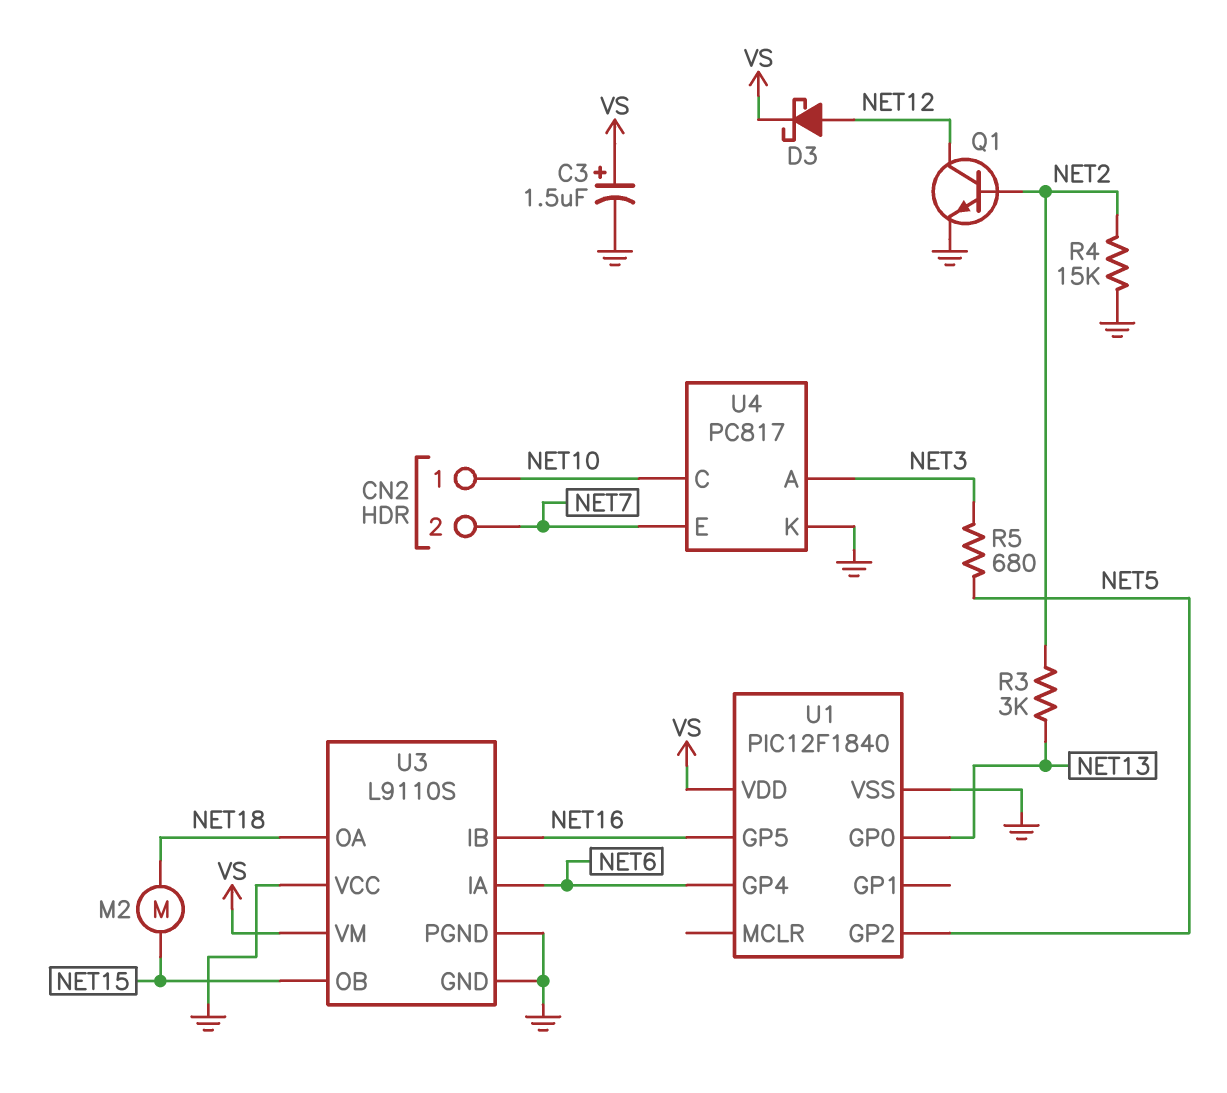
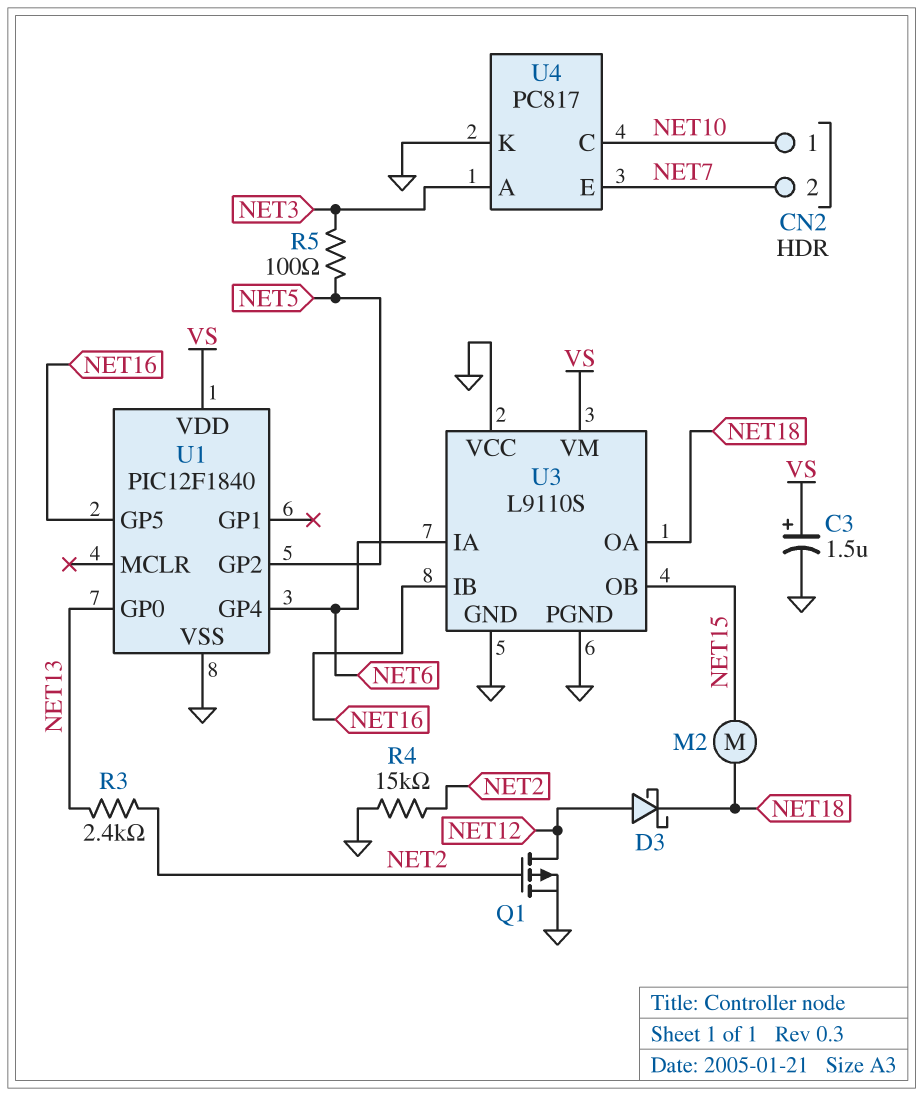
D3: schottky (A NET12, K VS) -> schottky (A NET12, K NET18)
Q1: NPN (B NET2, C NET12, E GND) -> PMOS (G NET2, D NET12, S GND)
R3: 3k (NET2, NET13) -> 2.4k (NET2, NET13)
R5: 680 (NET3, NET5) -> 100 (NET3, NET5)

